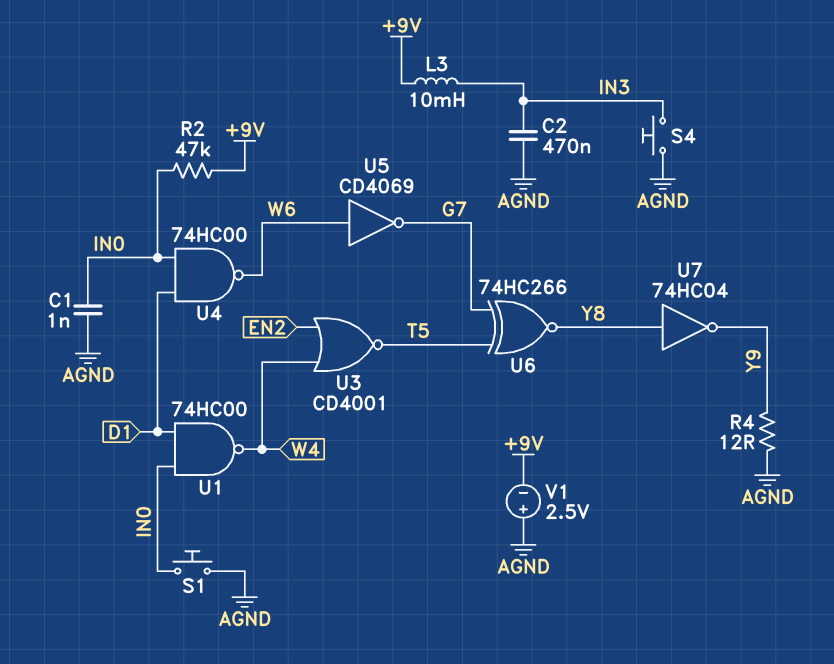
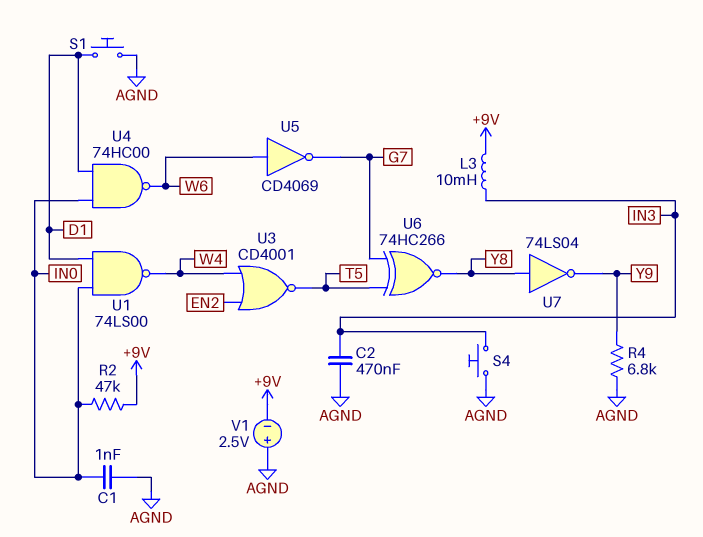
R4: 12 (AGND, Y9) -> 6.8k (AGND, Y9)
S1: button (AGND, IN0) -> button (AGND, D1)
U1: NAND 74HC00 (in D1, in IN0, out W4) -> NAND 74LS00 (in D1, in IN0, out W4)
U7: NOT 74HC04 (in Y8, out Y9) -> NOT 74LS04 (in Y8, out Y9)

